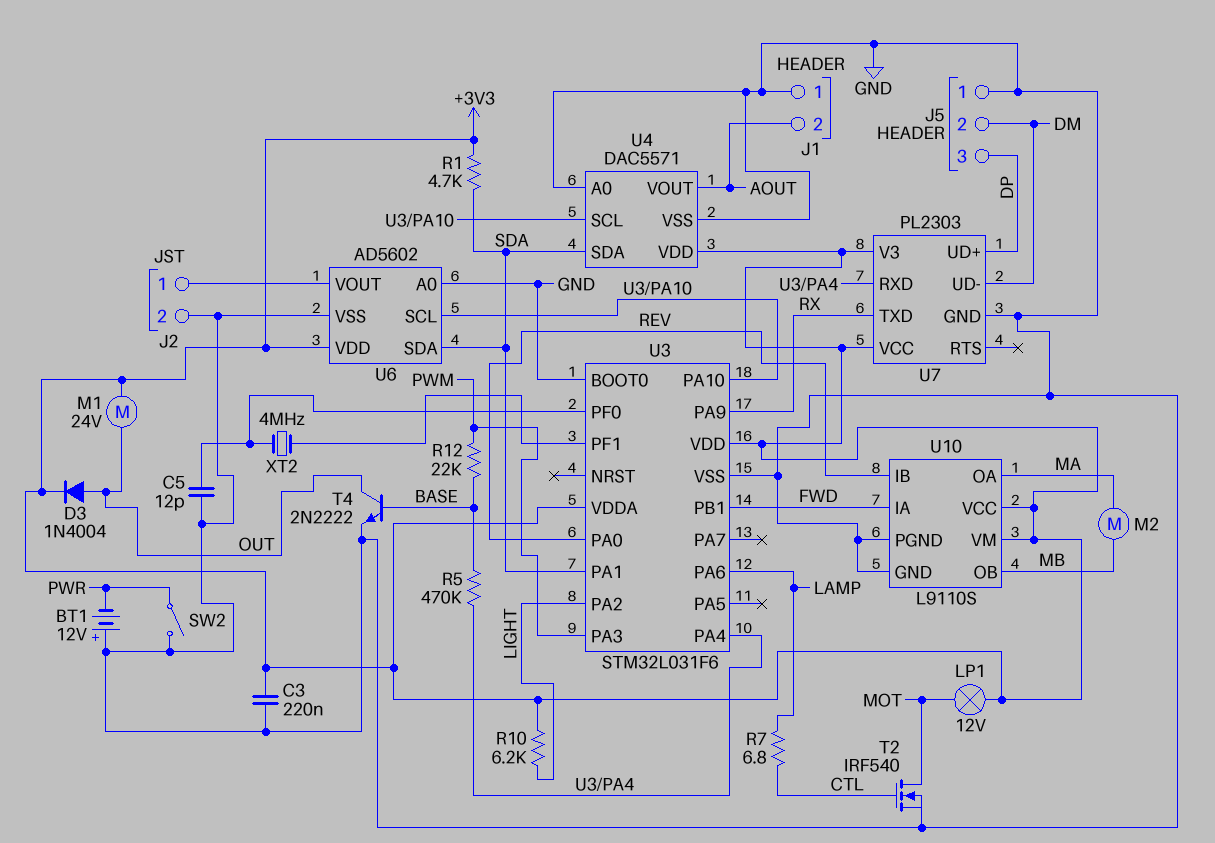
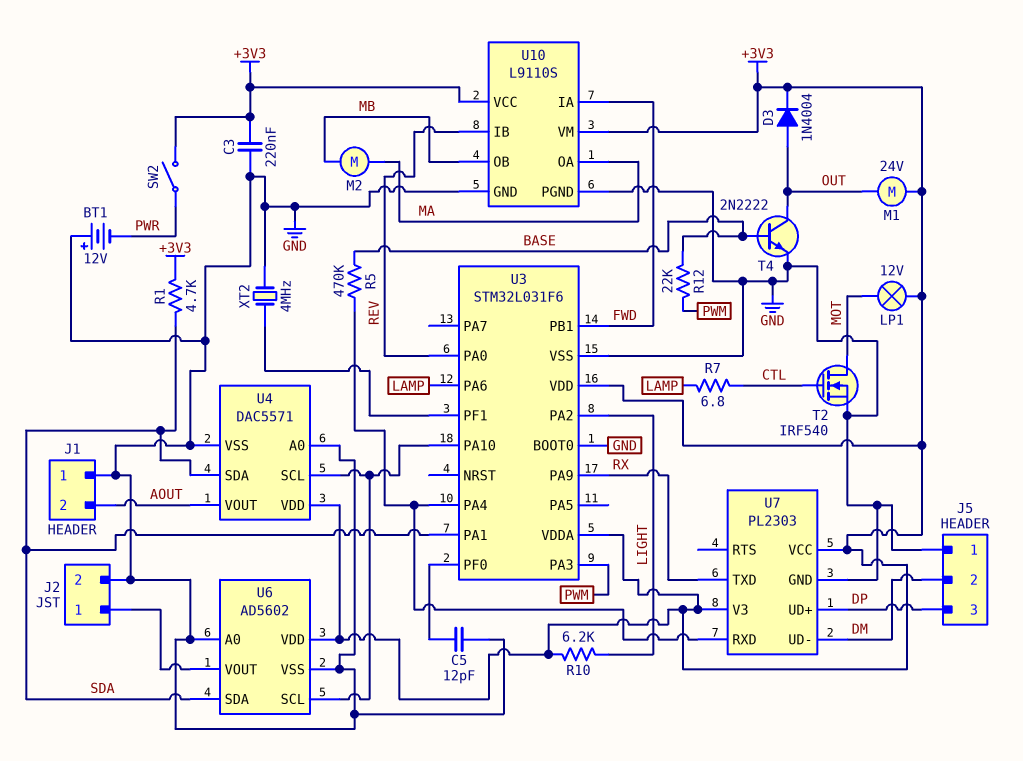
SW2: switch (GND, PWR) -> switch (+3V3, PWR)
XT2: 4MHz (U3/PF0, U3/PF1) -> 4MHz (GND, U3/PF1)

